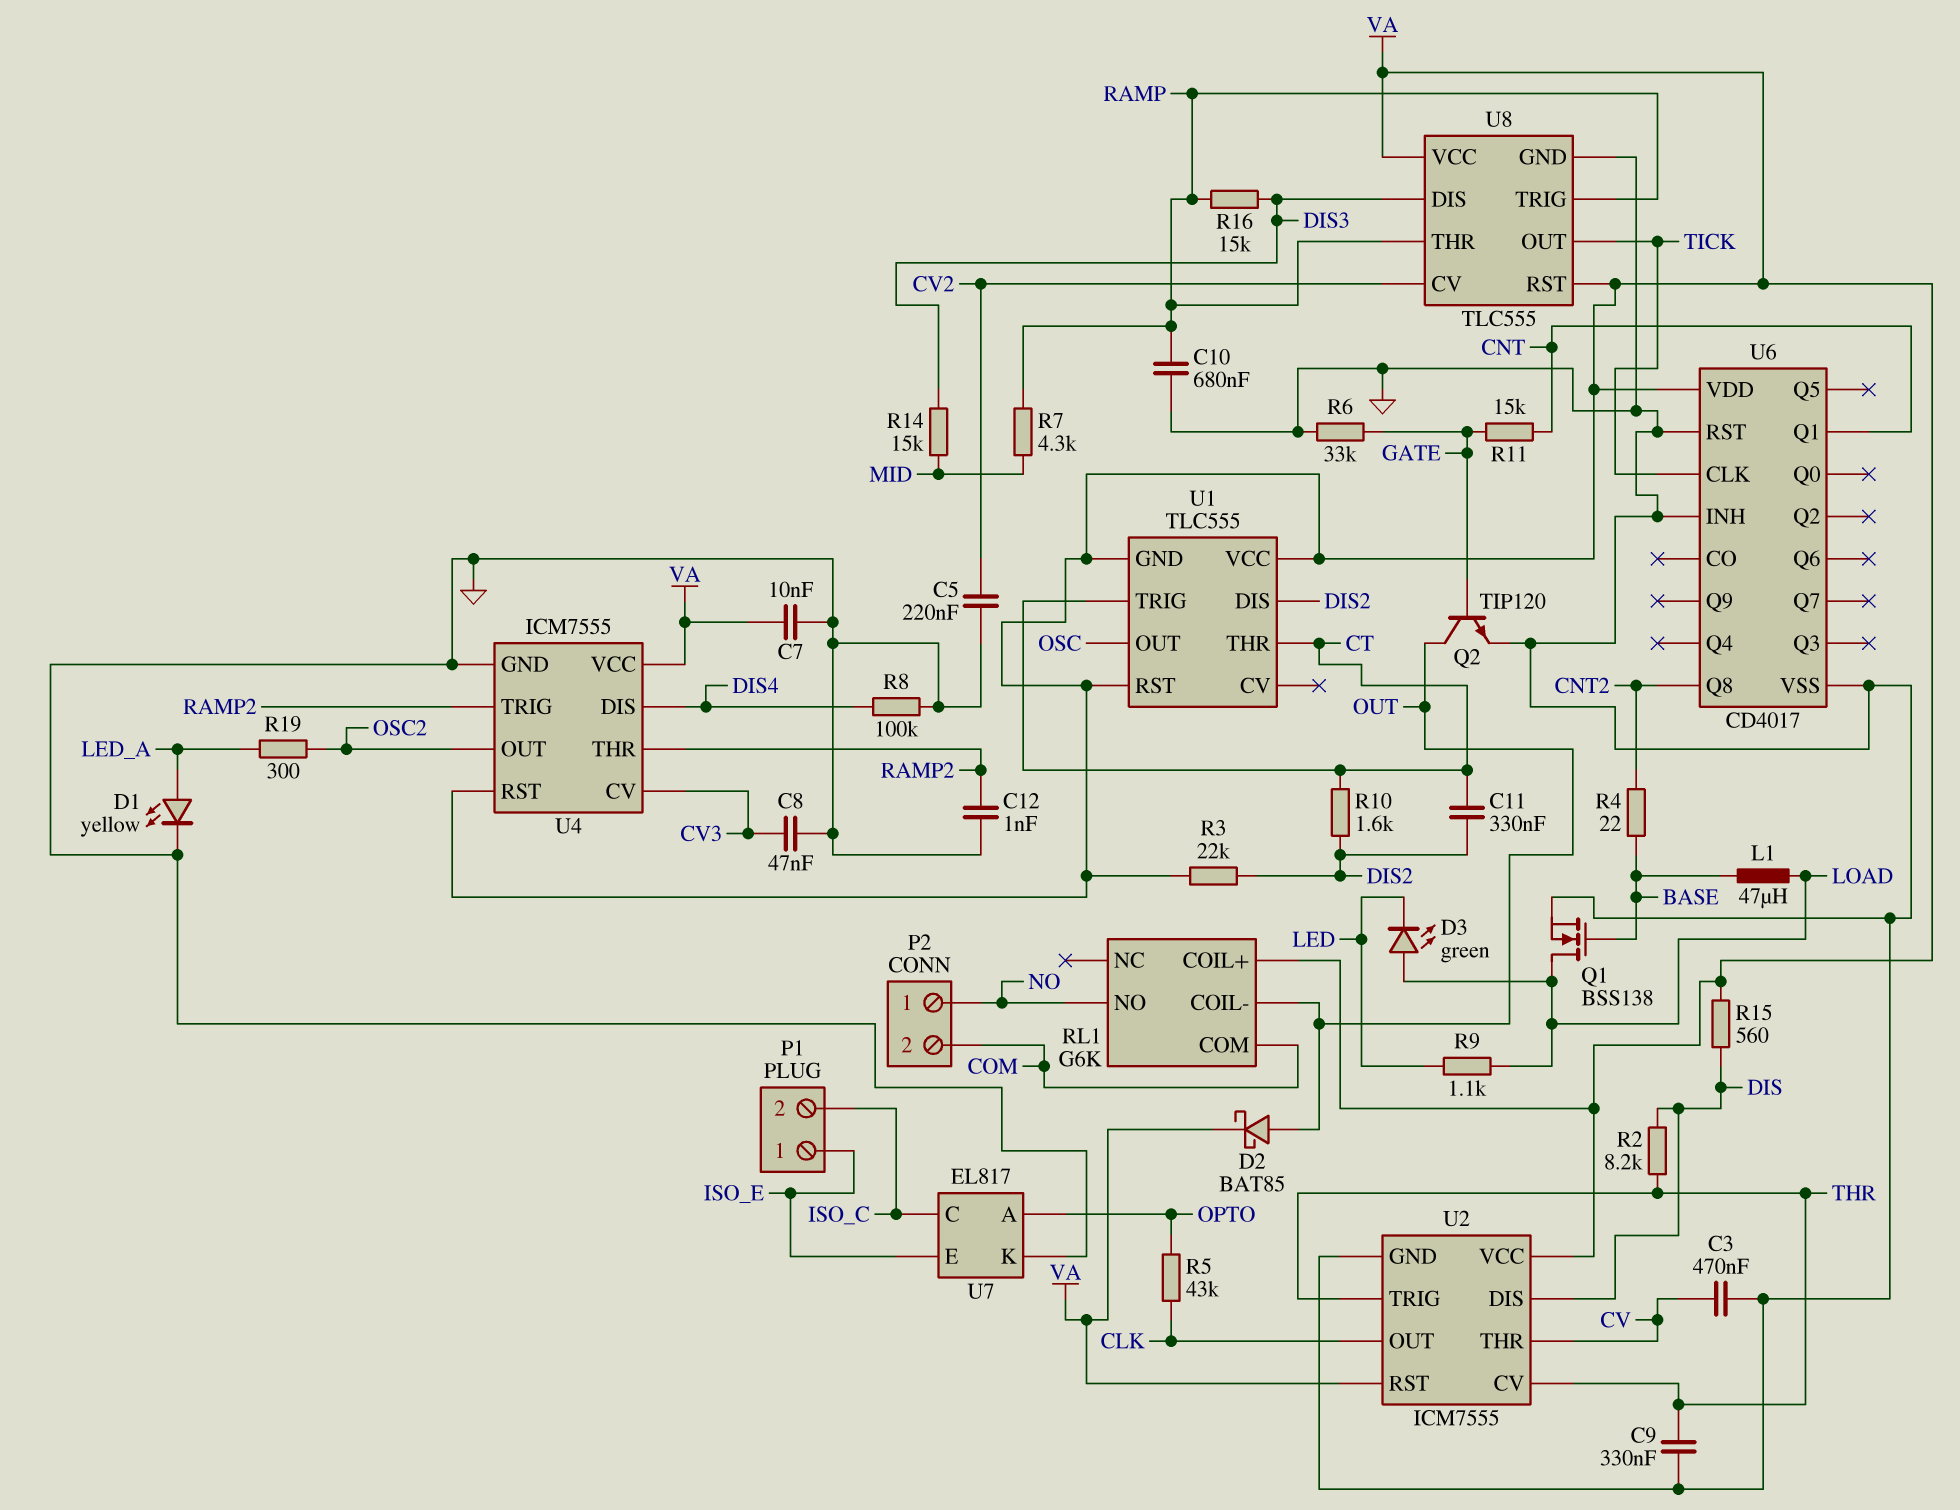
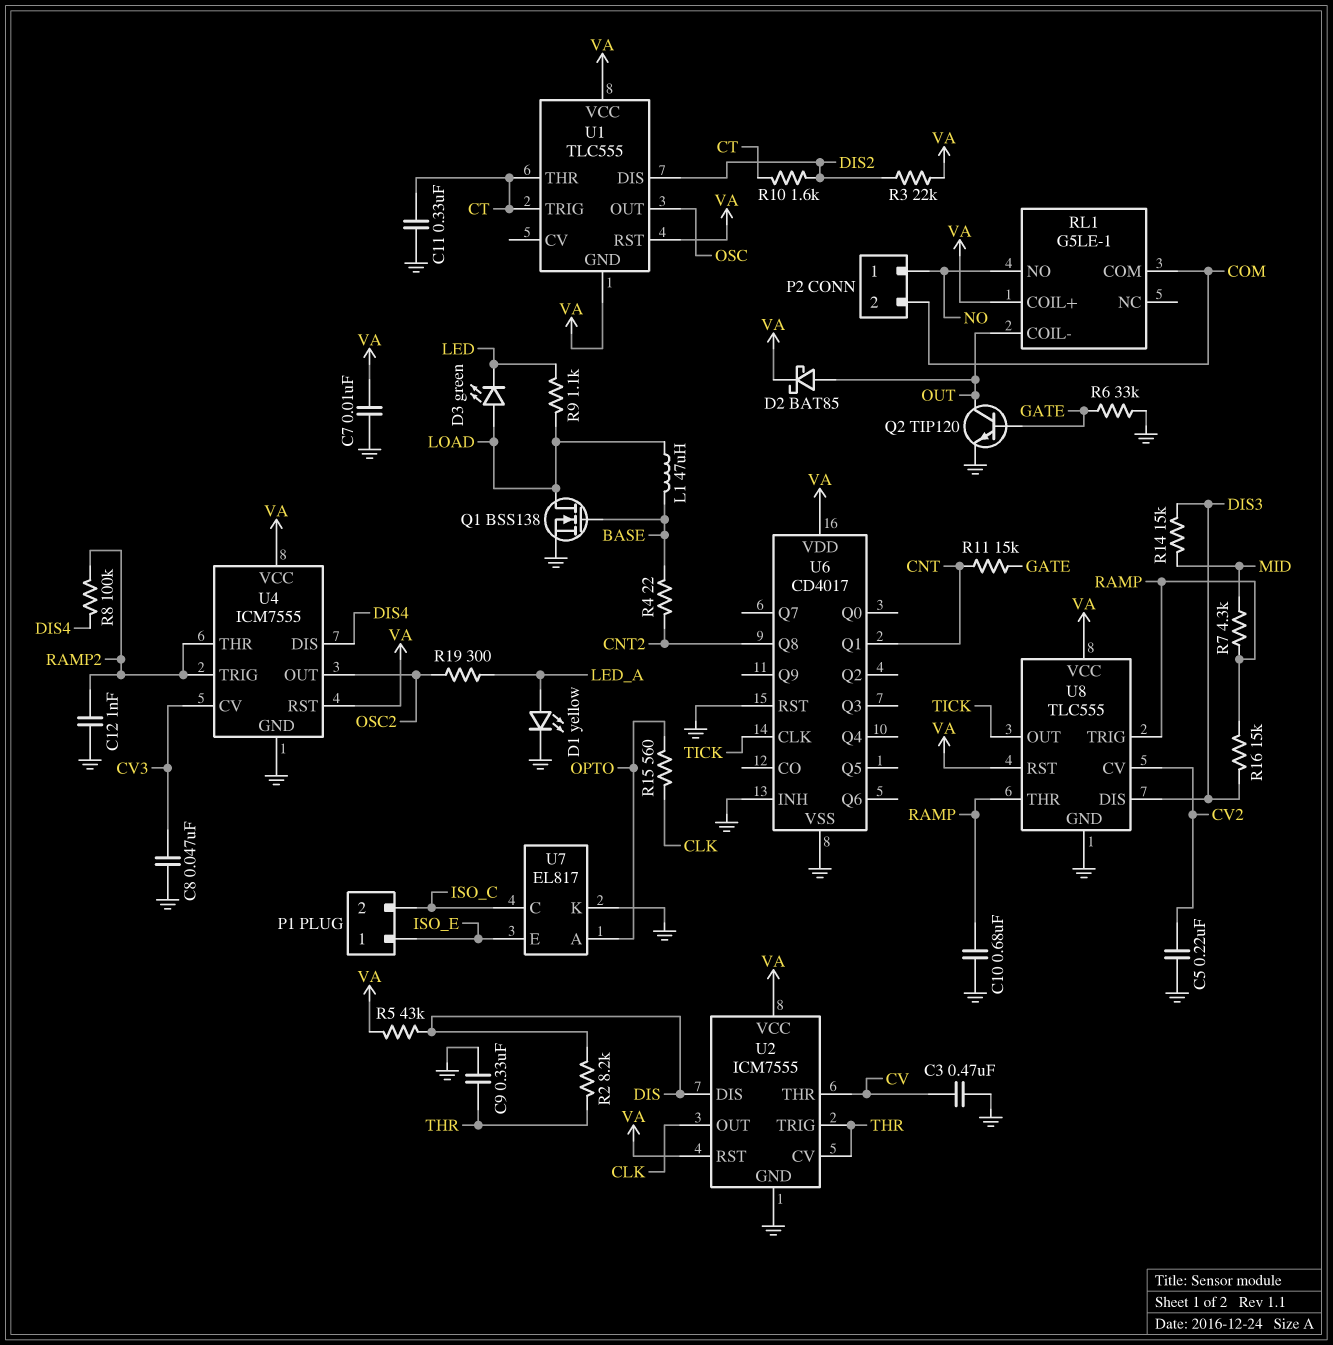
C11: 330nF (CT, DIS2) -> 330nF (CT, GND)
R5: 43k (CLK, OPTO) -> 43k (DIS, VA)
R8: 100k (DIS4, GND) -> 100k (DIS4, RAMP2)
R15: 560 (DIS, VA) -> 560 (CLK, OPTO)
RL1: G6K -> G5LE-1

